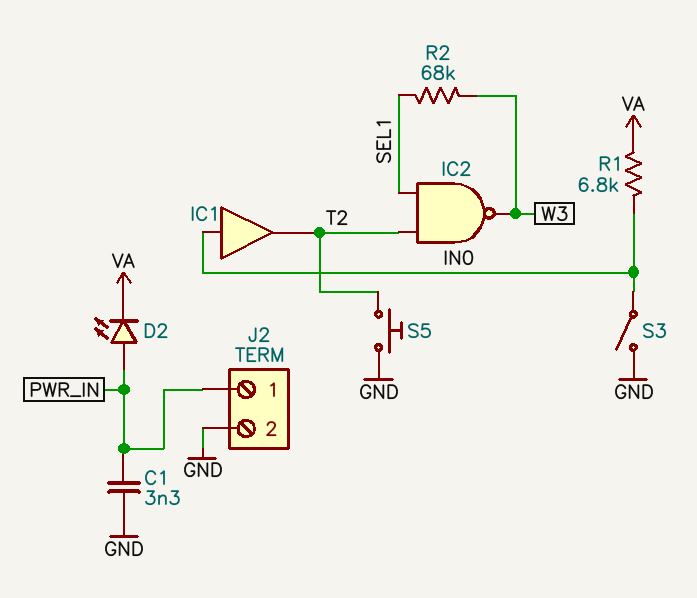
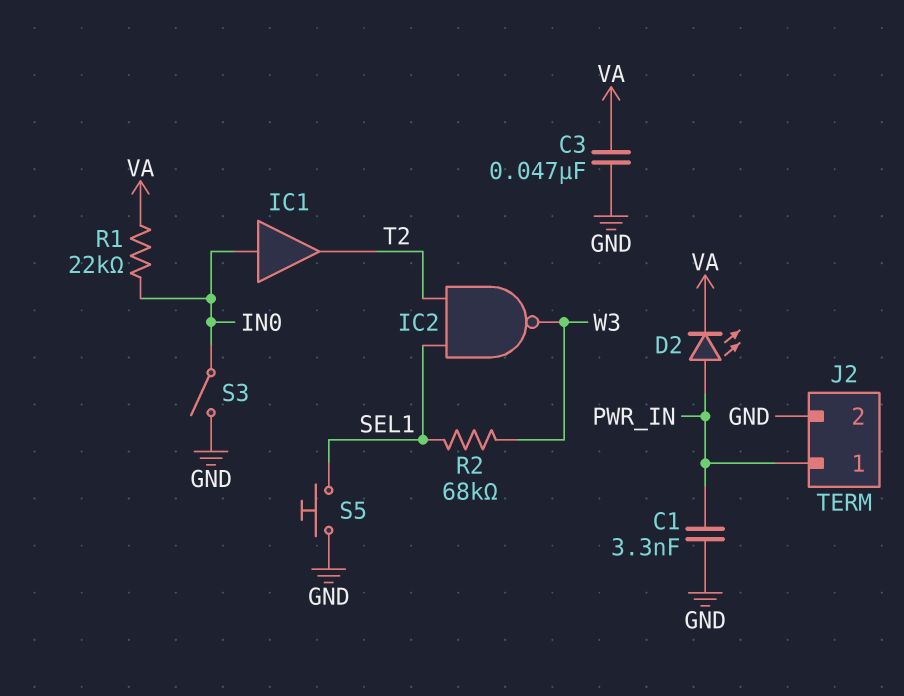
C3: none -> 47nF (GND, VA)
R1: 6.8k (IN0, VA) -> 22k (IN0, VA)
S5: button (GND, T2) -> button (GND, SEL1)

